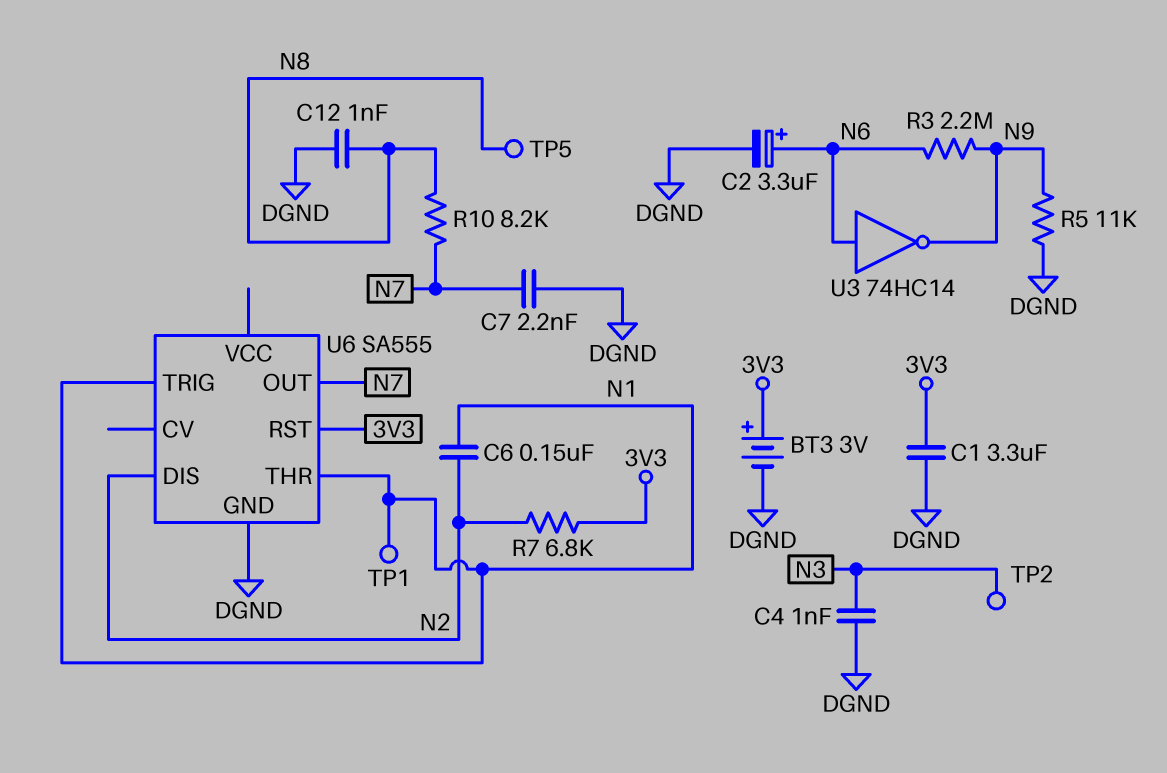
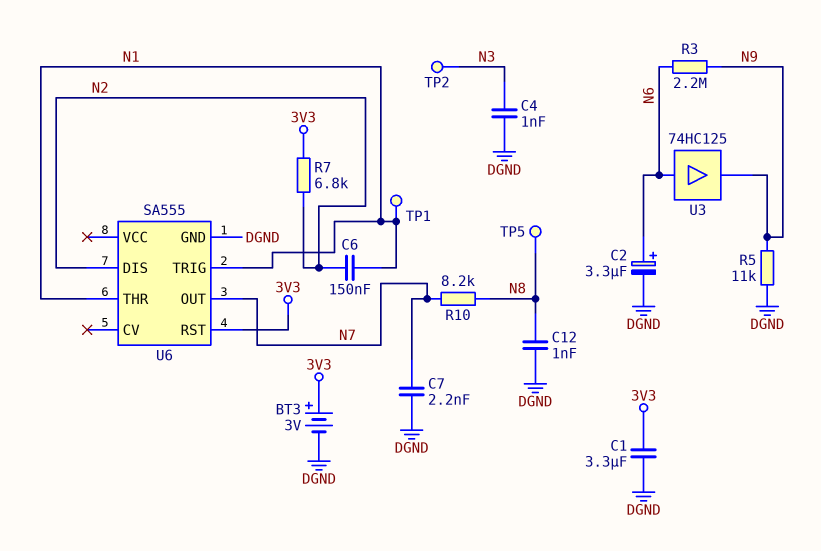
U3: NOT 74HC14 (in N6, out N9) -> buffer 74HC125 (in N6, out N9)

